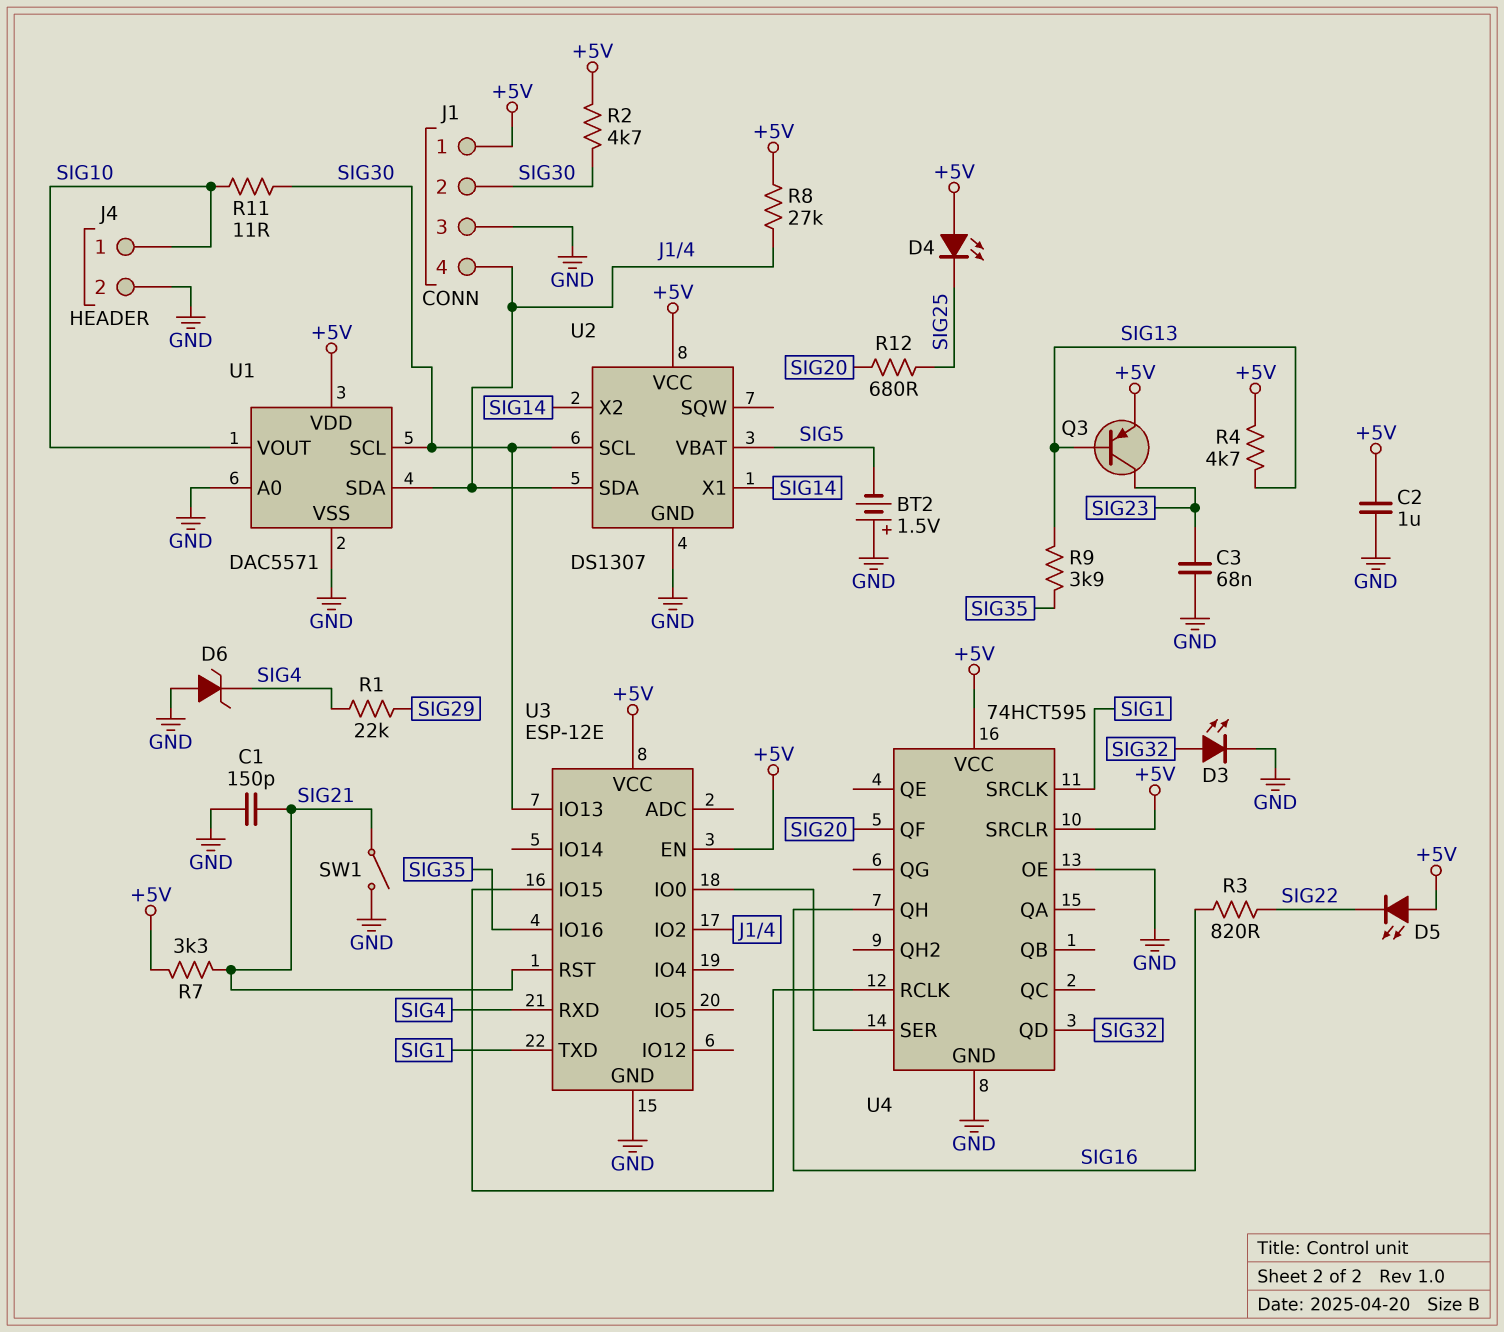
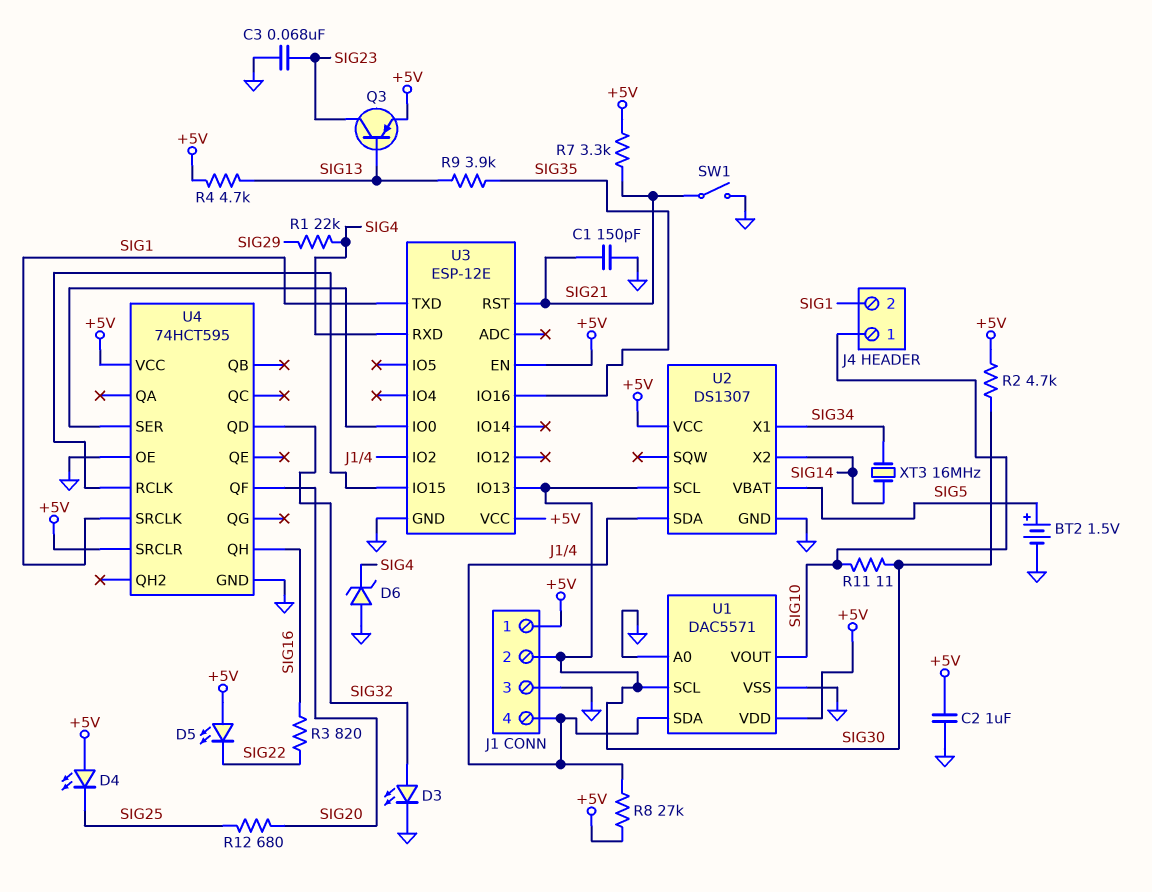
BT2: 1.5V (plus GND, minus SIG5) -> 1.5V (plus SIG5, minus GND)
J4 pin 2: GND -> SIG1
U2 pin X1: SIG14 -> SIG34
XT3: none -> 16MHz (SIG14, SIG34)

